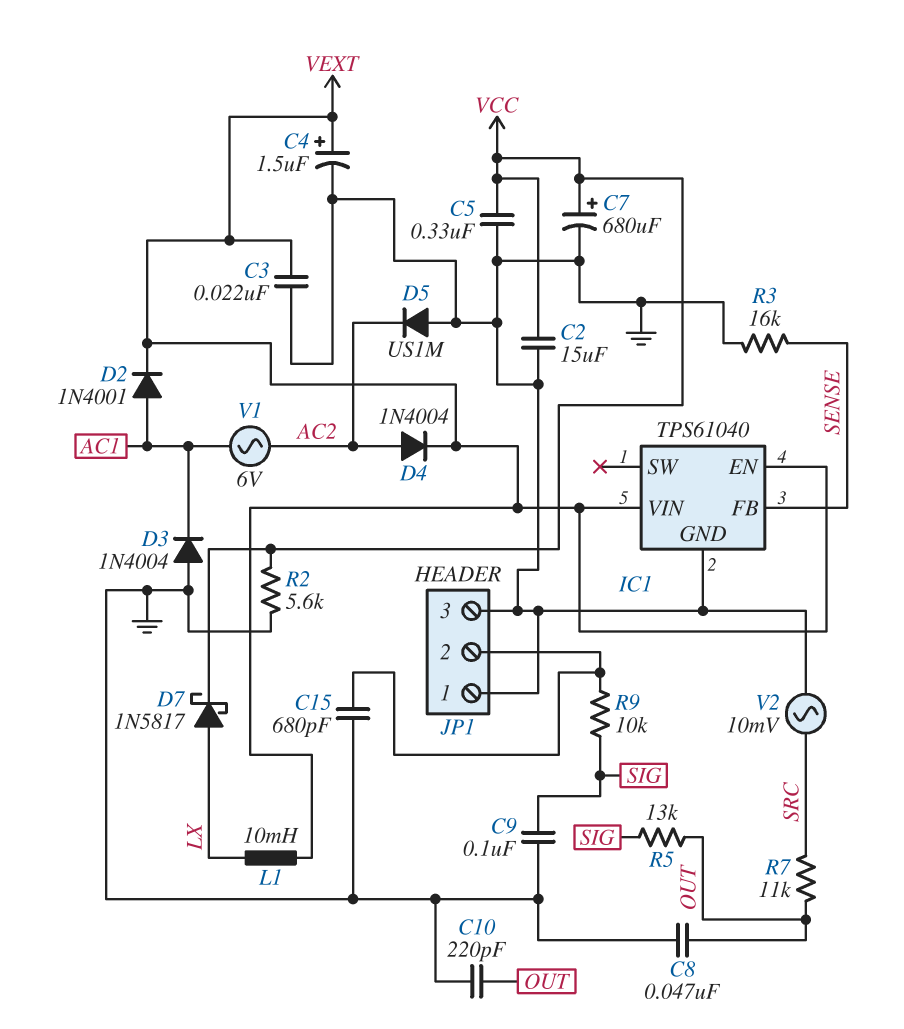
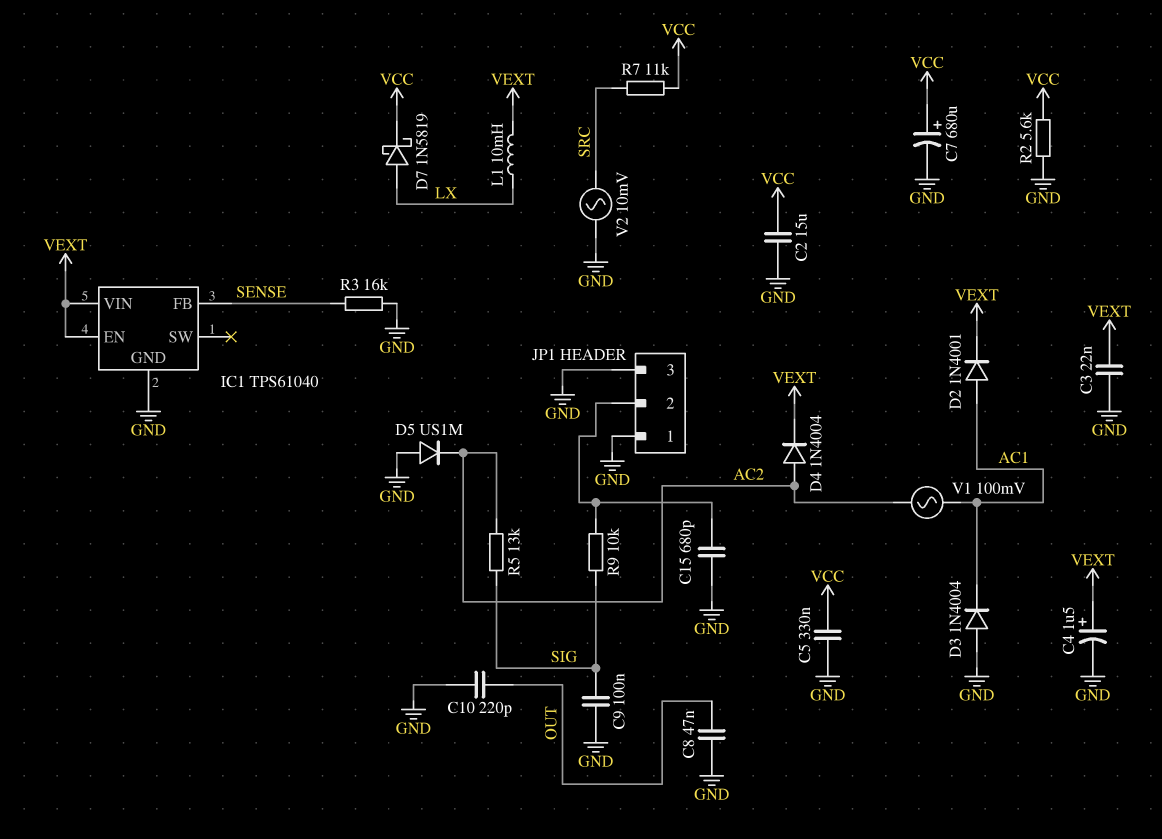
D7: schottky 1N5817 (A LX, K VCC) -> schottky 1N5819 (A LX, K VCC)
R5: 13k (OUT, SIG) -> 13k (AC2, SIG)
R7: 11k (OUT, SRC) -> 11k (SRC, VCC)
V1: AC 6V (AC1, AC2) -> AC 100mV (AC1, AC2)

